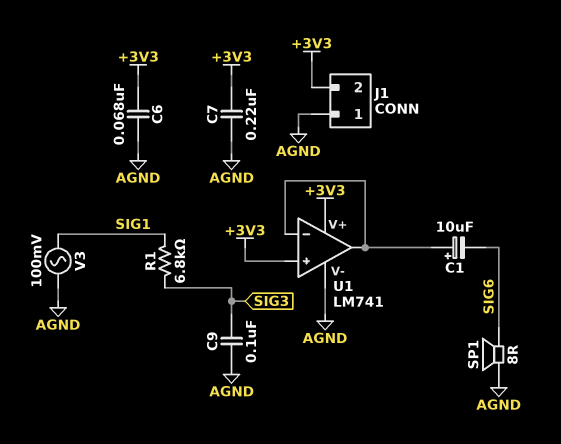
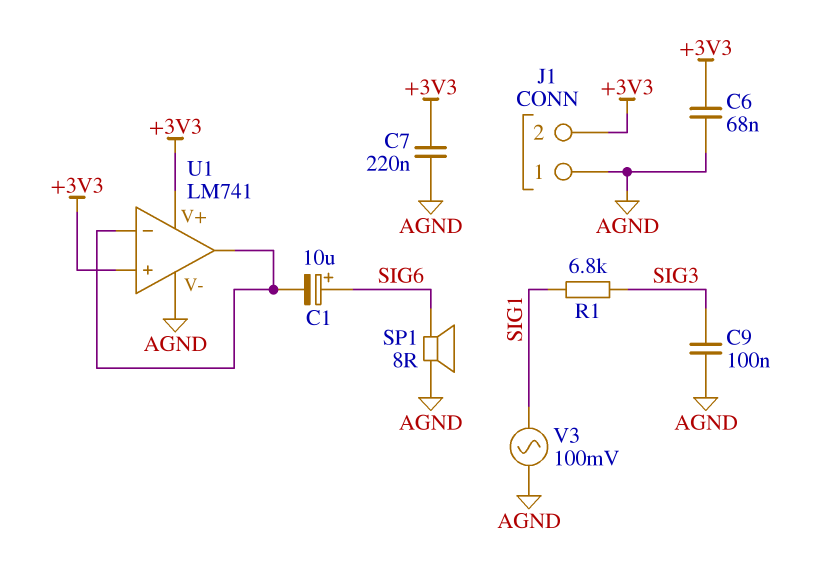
C1: 10uF (plus U1/in-, minus SIG6) -> 10uF (plus SIG6, minus U1/in-)

